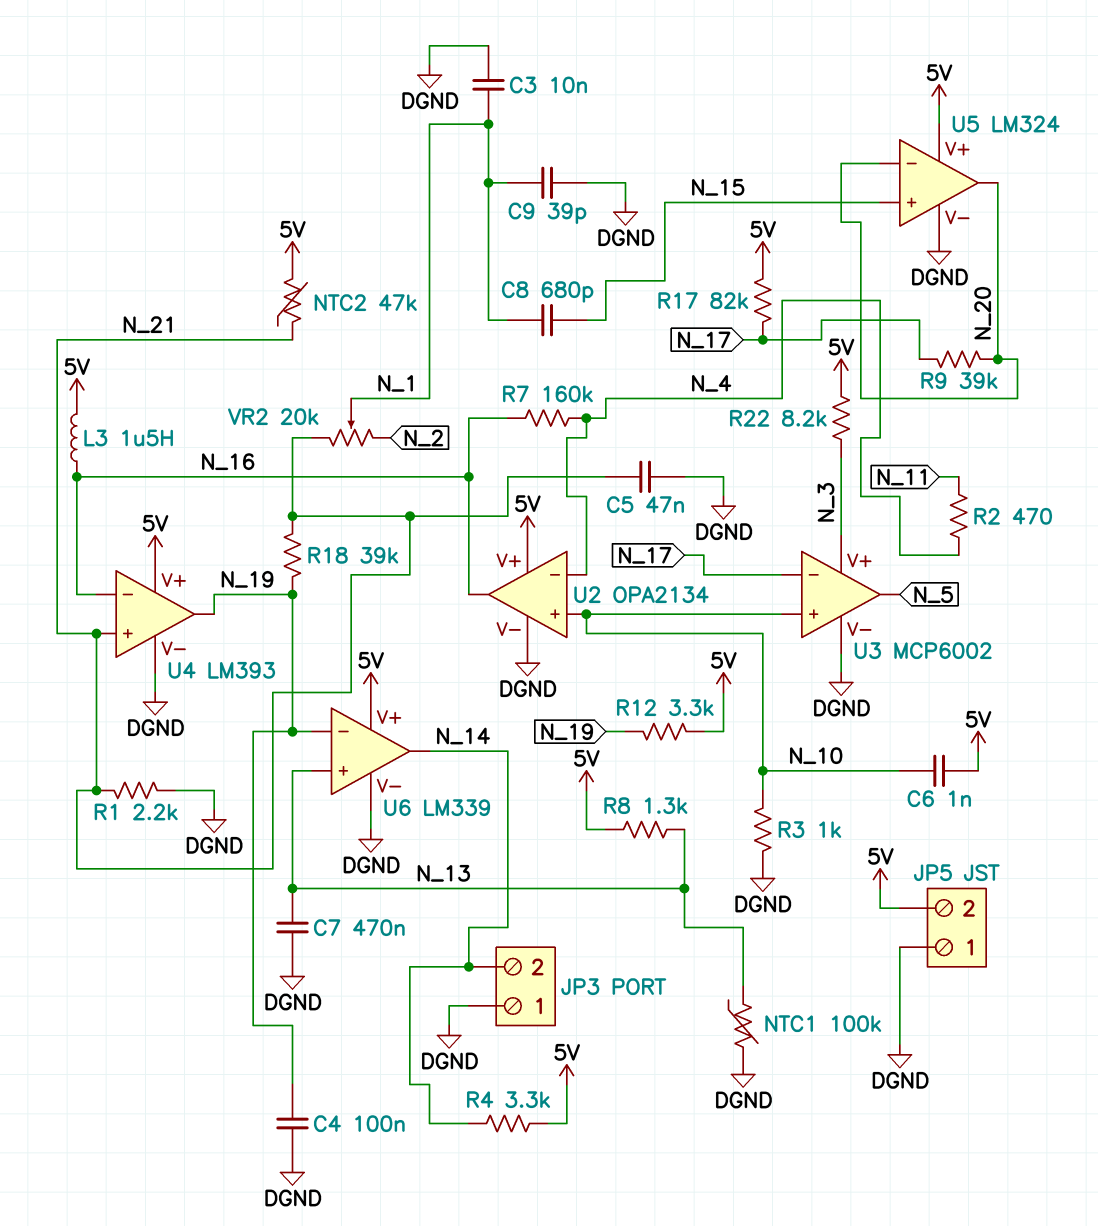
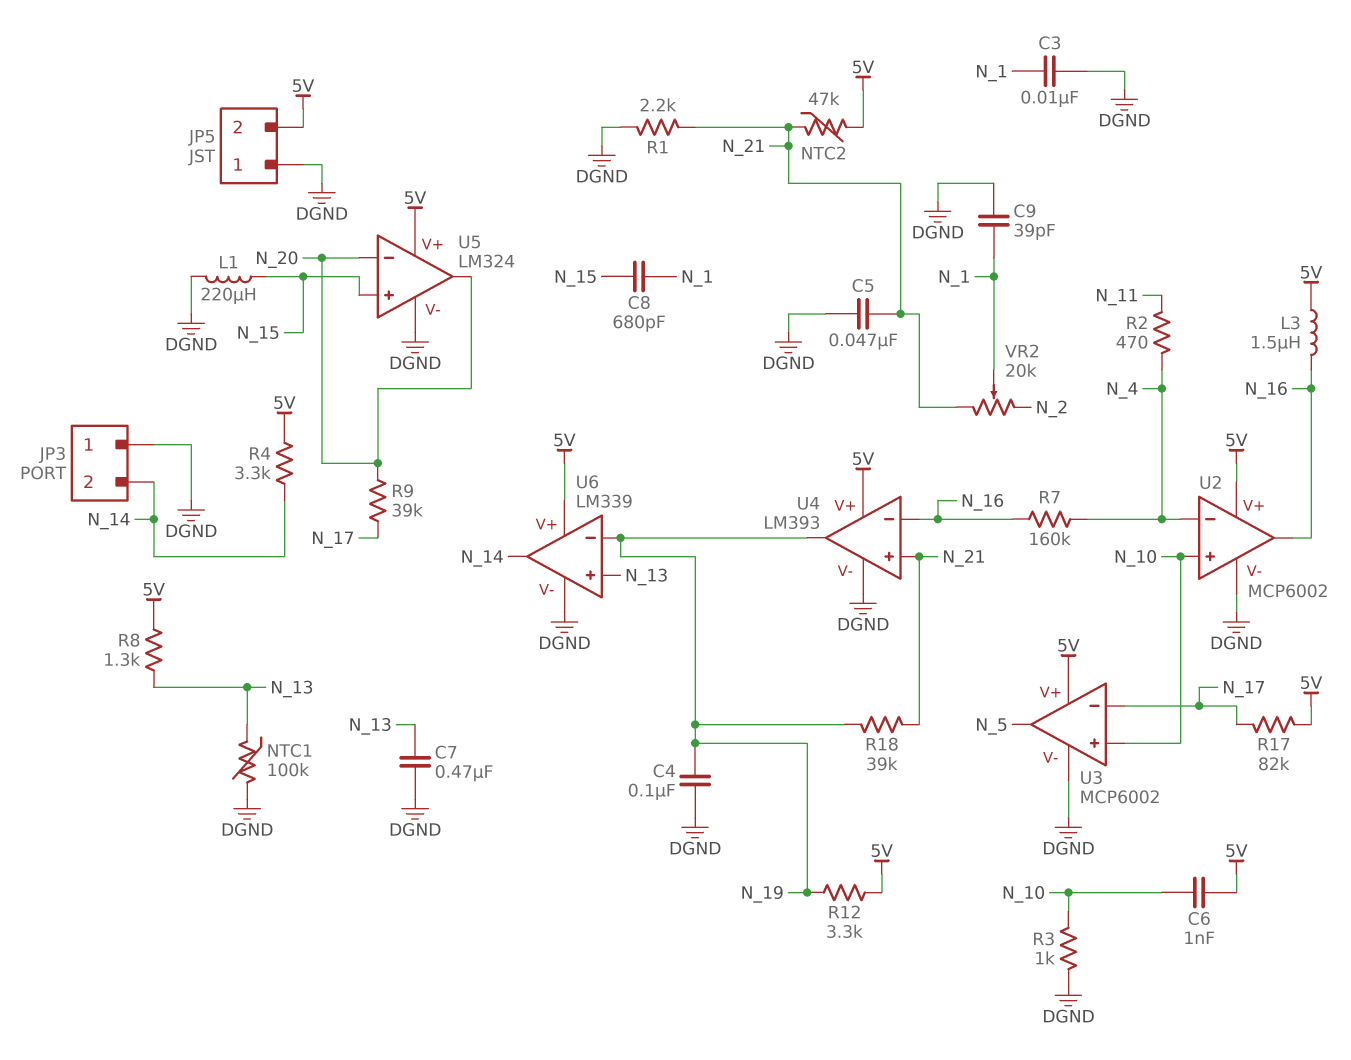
L1: none -> 220uH (DGND, N_15)
R22: 8.2k (5V, N_3) -> none
U2: OPA2134 -> MCP6002
U3 pin V+: N_3 -> 5V

